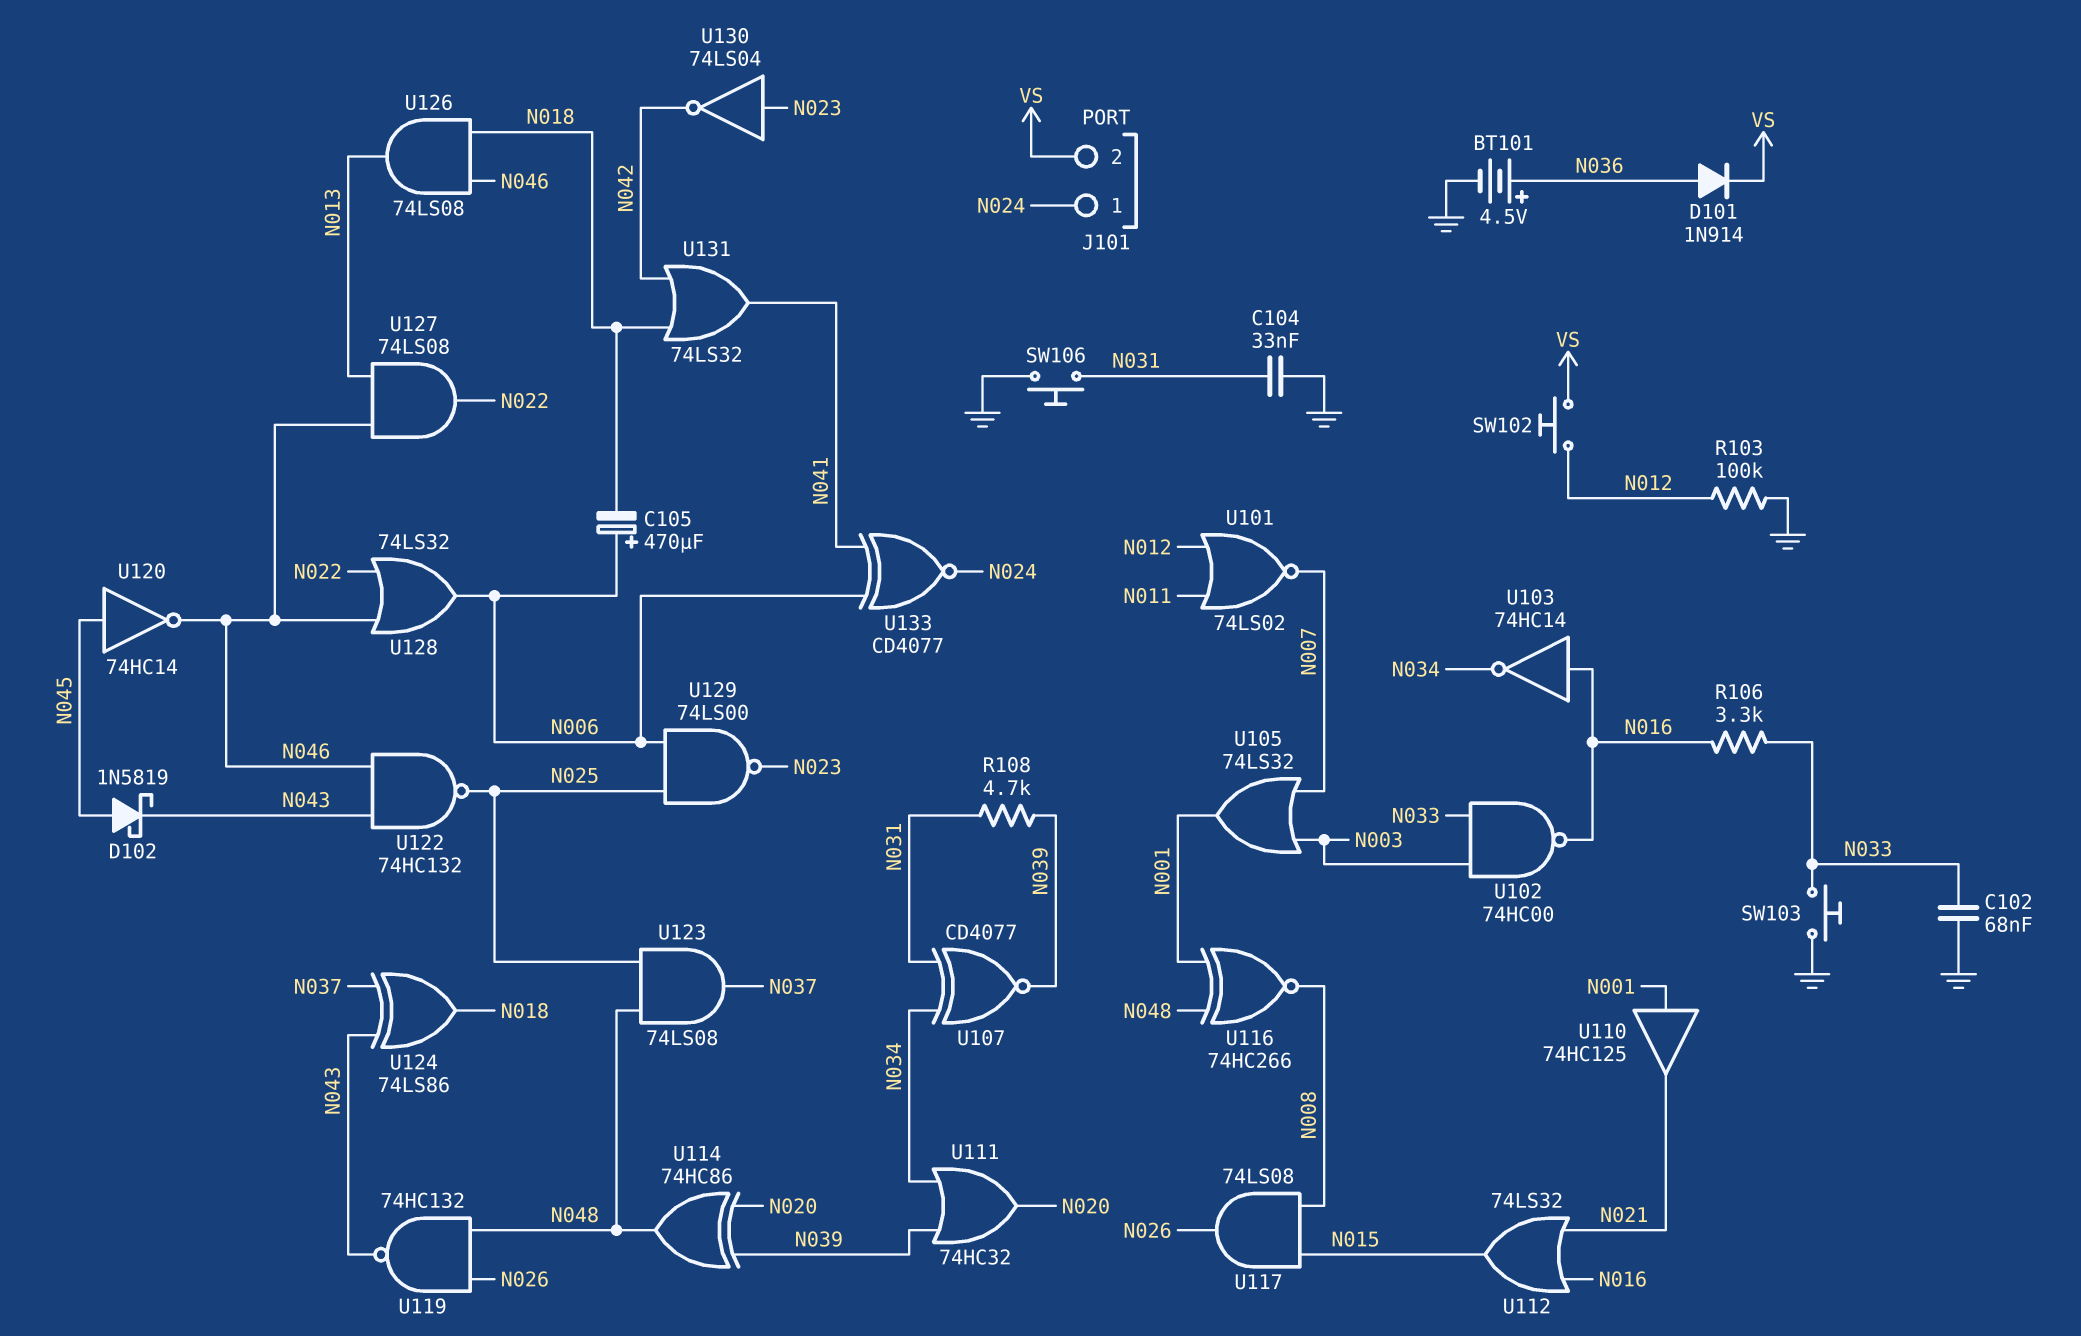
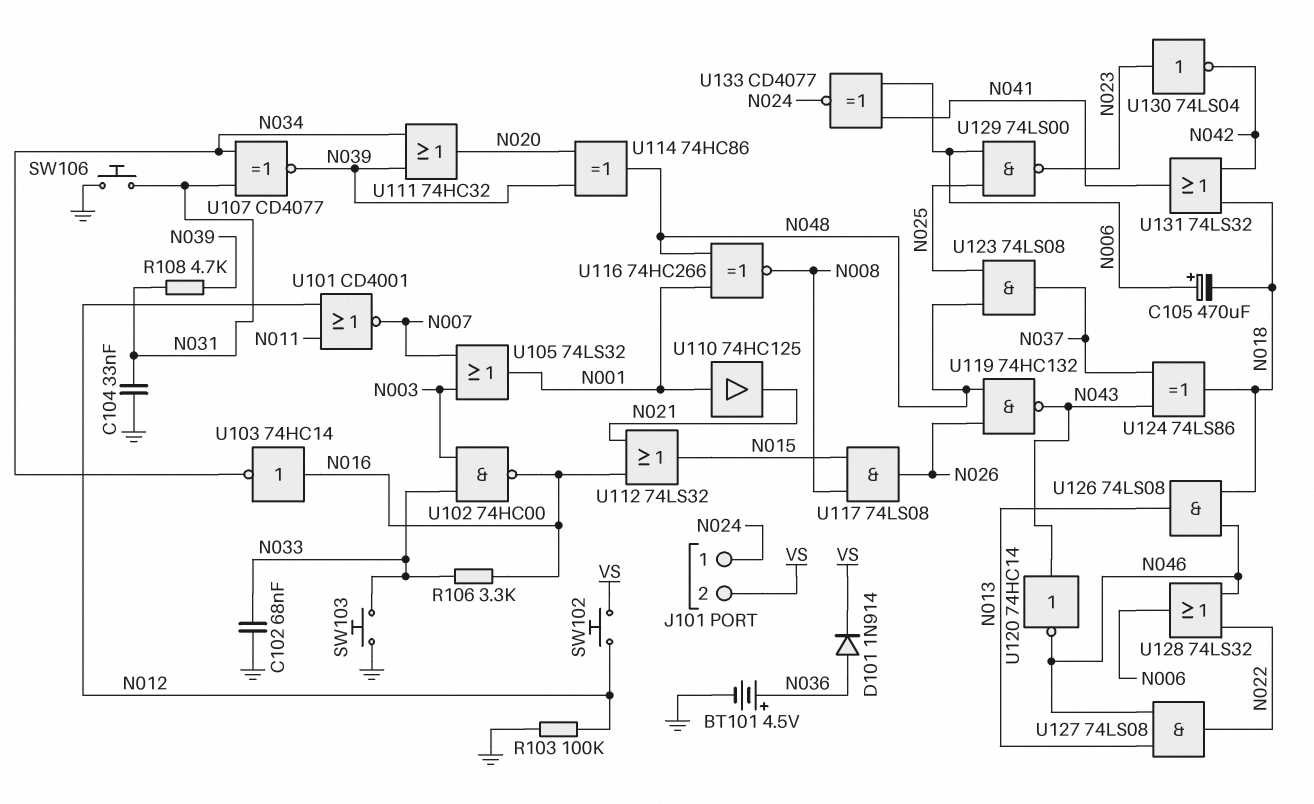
D102: schottky 1N5819 (A N045, K N043) -> none
U101: NOR 74LS02 (in N011, in N012, out N007) -> NOR CD4001 (in N011, in N012, out N007)
U120: NOT 74HC14 (in N045, out N046) -> NOT 74HC14 (in N043, out N046)
U122: NAND 74HC132 (in N043, in N046, out N025) -> none

